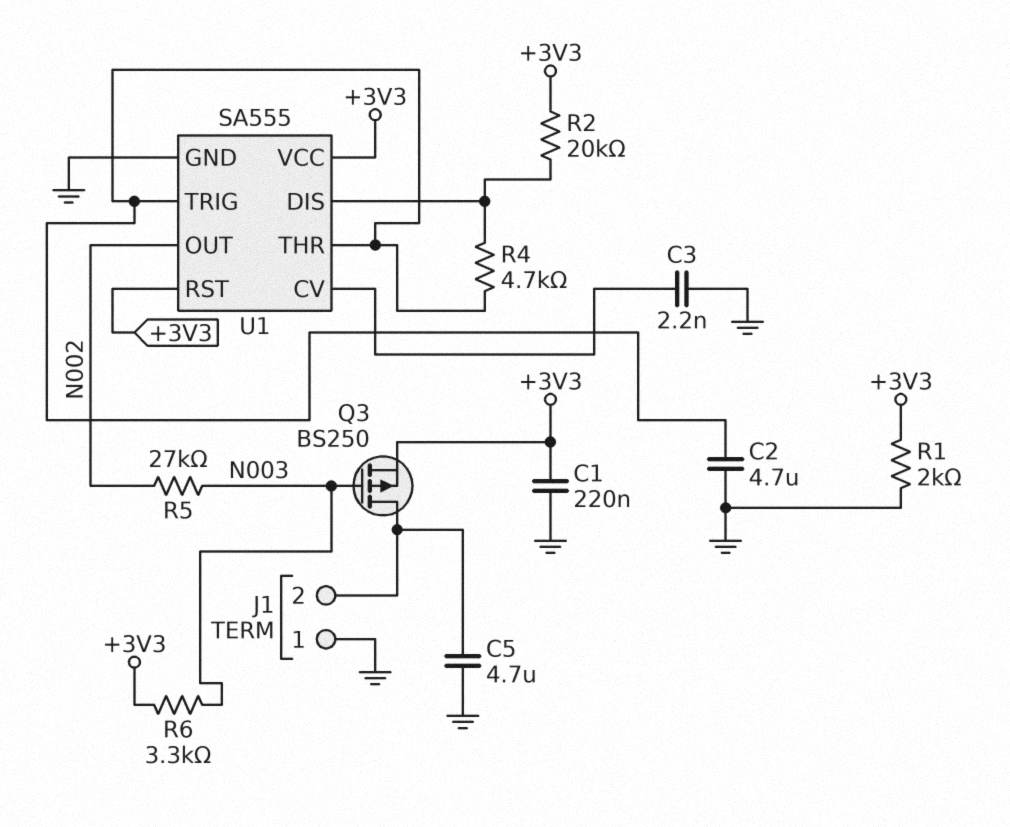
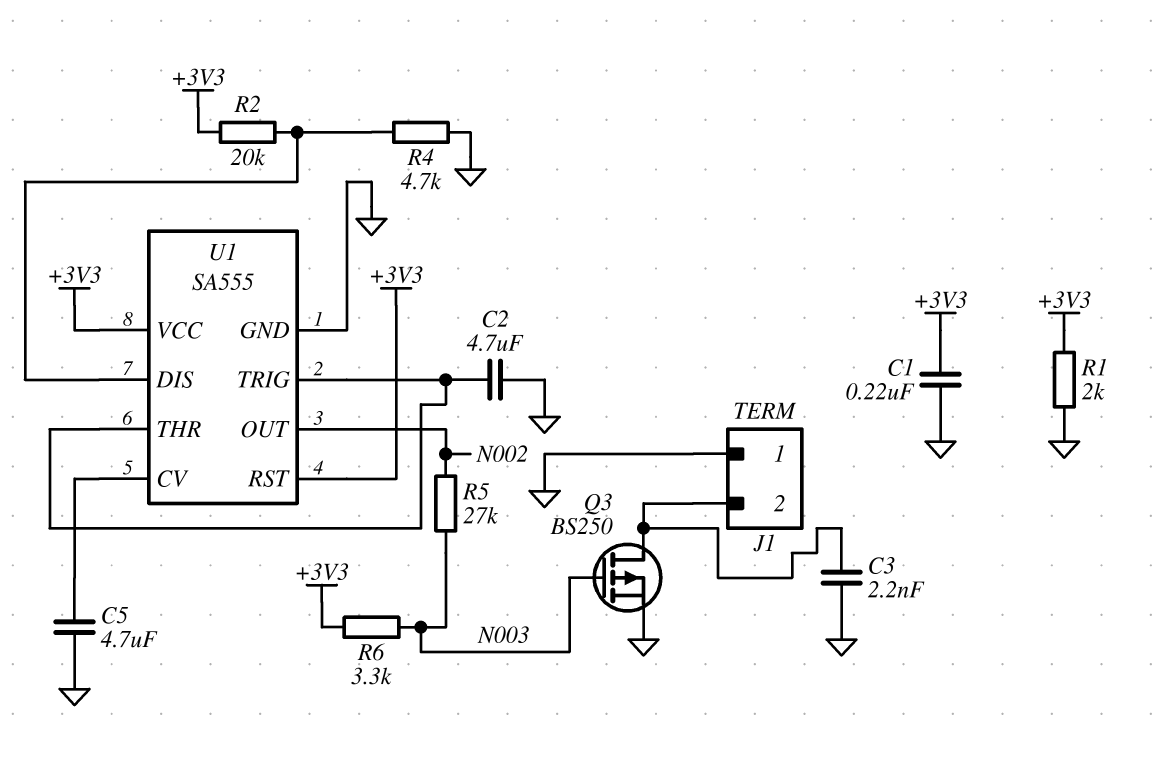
C3: 2.2nF (GND, U1/CV) -> 2.2nF (GND, J1/2)
C5: 4.7uF (GND, J1/2) -> 4.7uF (GND, U1/CV)
Q3: PMOS BS250 (G N003, D J1/2, S +3V3) -> PMOS BS250 (G N003, D J1/2, S GND)
R4: 4.7k (U1/DIS, U1/THR) -> 4.7k (GND, U1/DIS)

